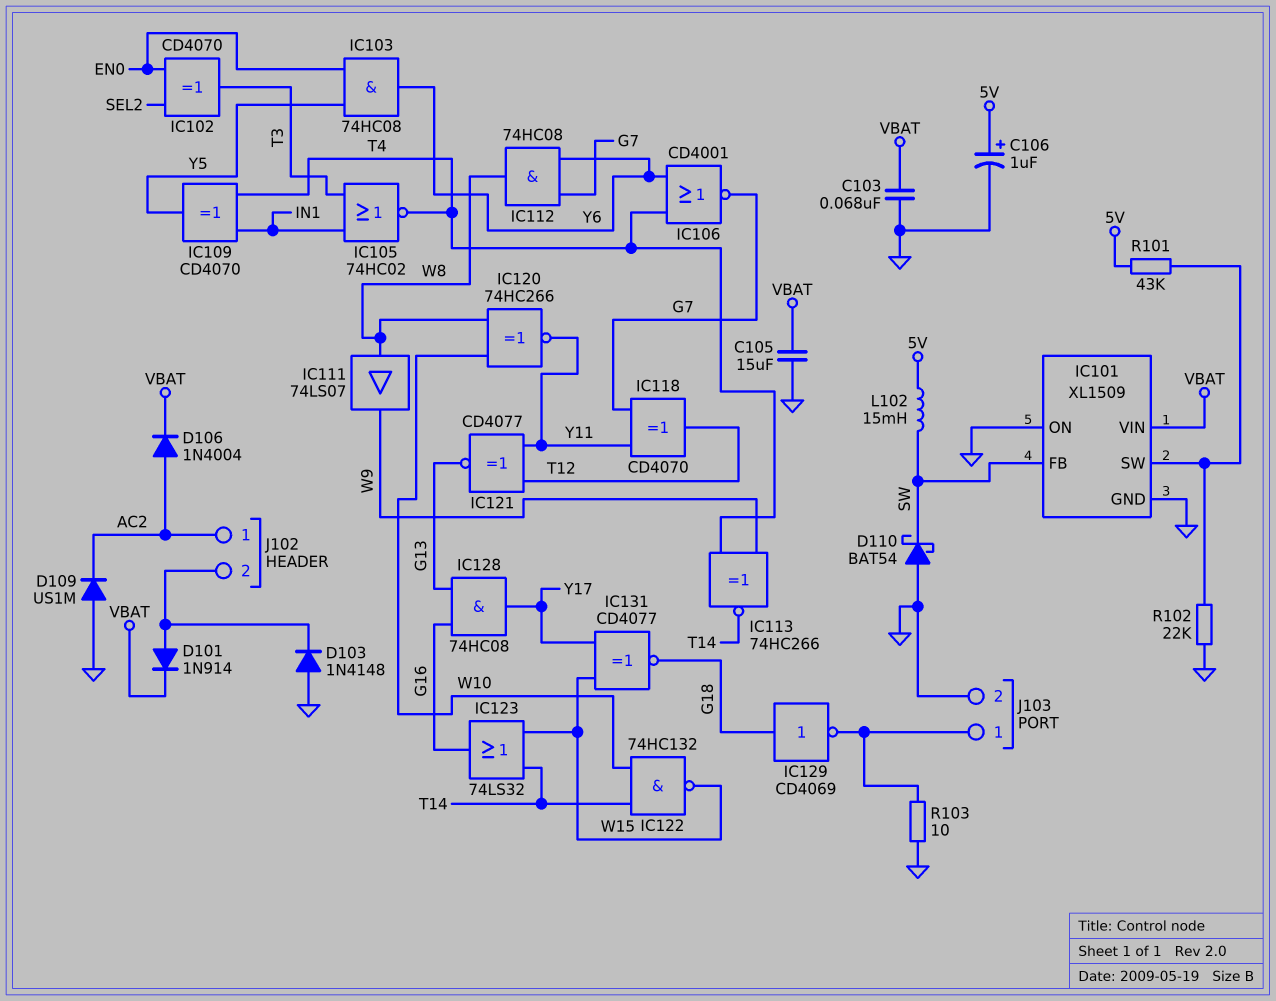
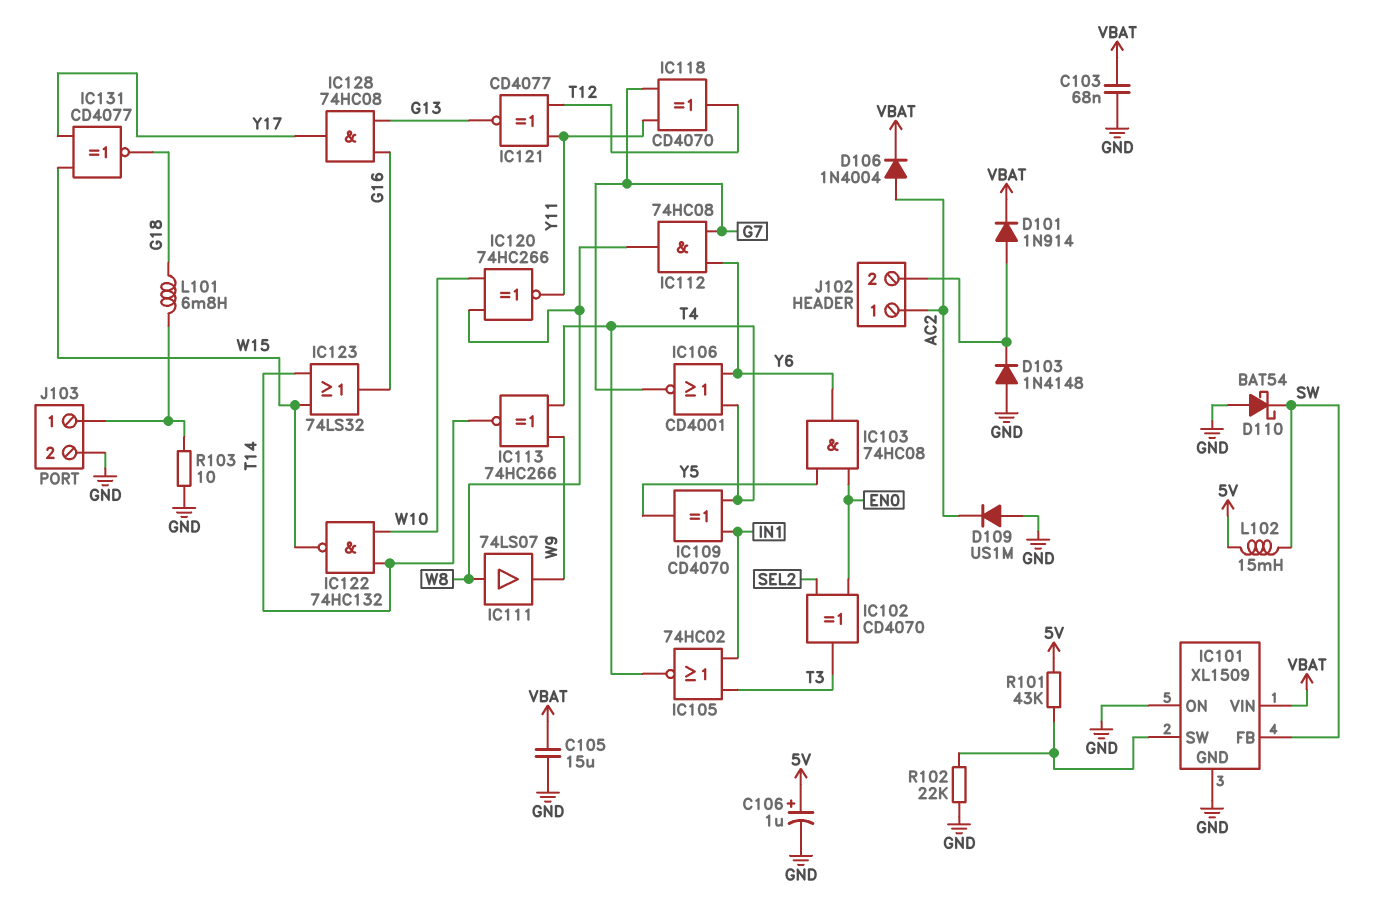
IC129: NOT CD4069 (in G18, out J103/1) -> none
L101: none -> 6.8mH (G18, J103/1)

